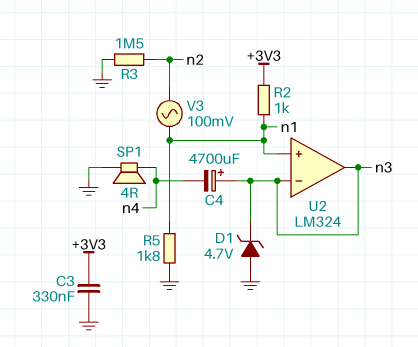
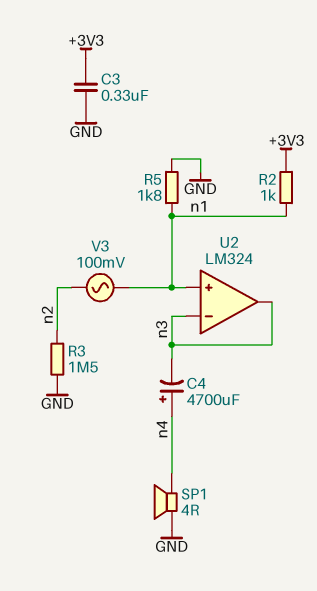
C4: 4700uF (plus n3, minus n4) -> 4700uF (plus n4, minus n3)
D1: zener 4.7V (A GND, K n3) -> none

